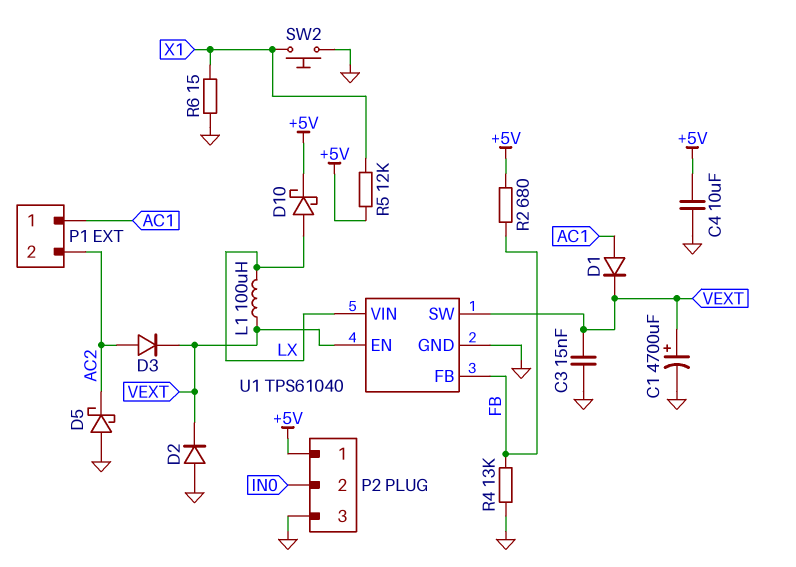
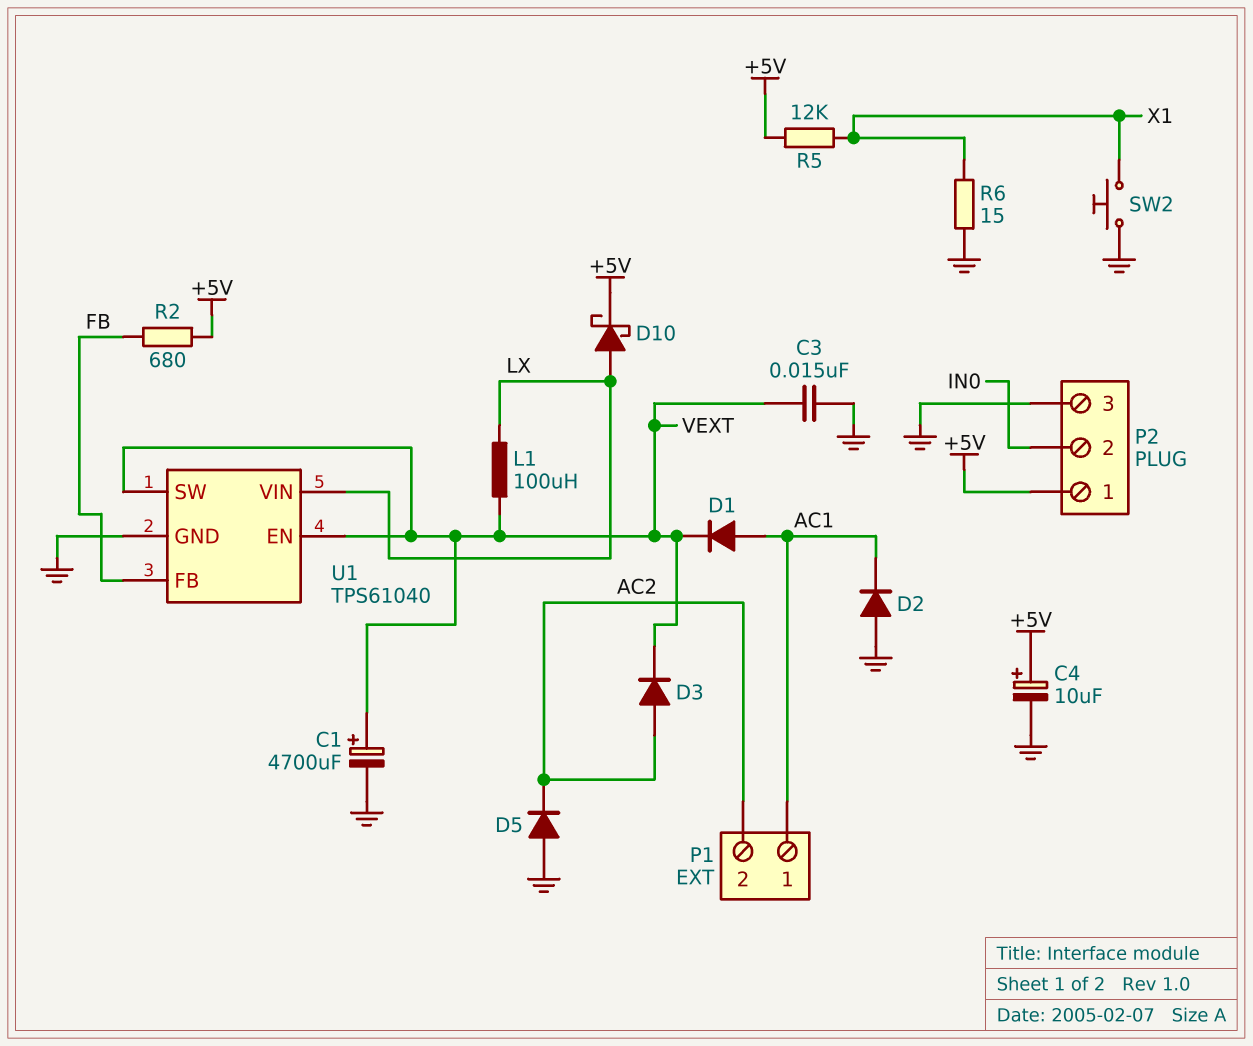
C4: 10uF (+5V, GND) -> 10uF (plus +5V, minus GND)
D2: diode (A GND, K VEXT) -> diode (A GND, K AC1)
D5: schottky (A GND, K AC2) -> diode (A GND, K AC2)
R4: 13k (FB, GND) -> none

